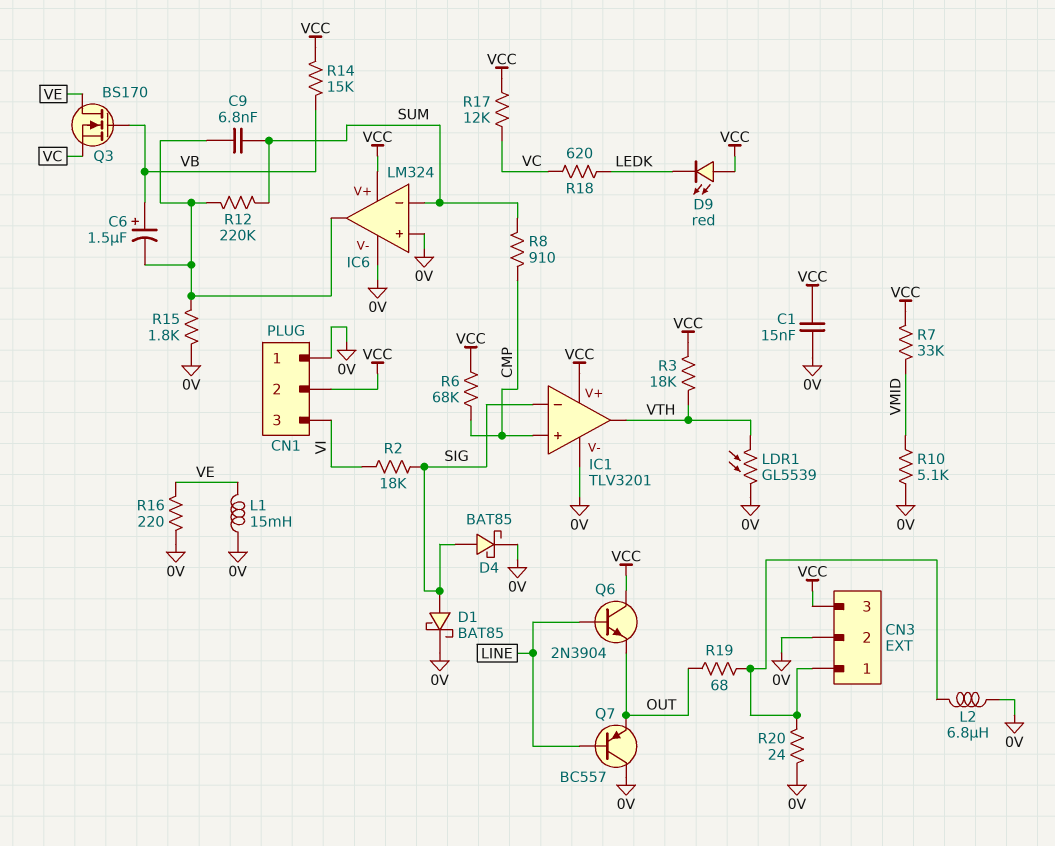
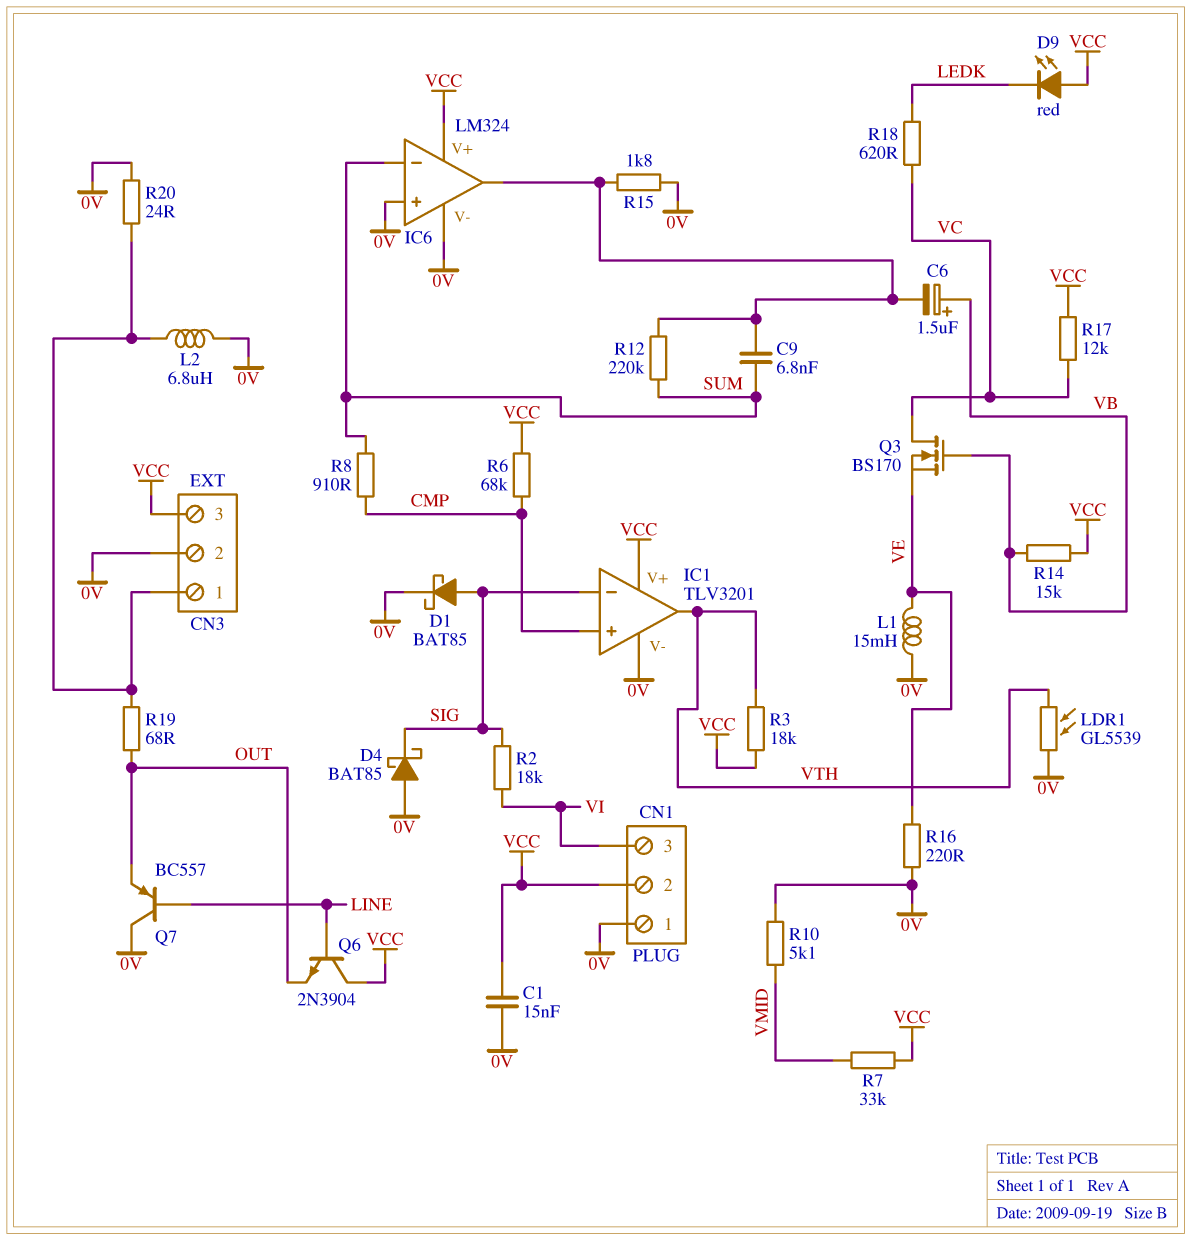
D4: schottky BAT85 (A SIG, K 0V) -> schottky BAT85 (A 0V, K SIG)
Q3: NMOS BS170 (G VB, D VE, S VC) -> NMOS BS170 (G VB, D VC, S VE)

